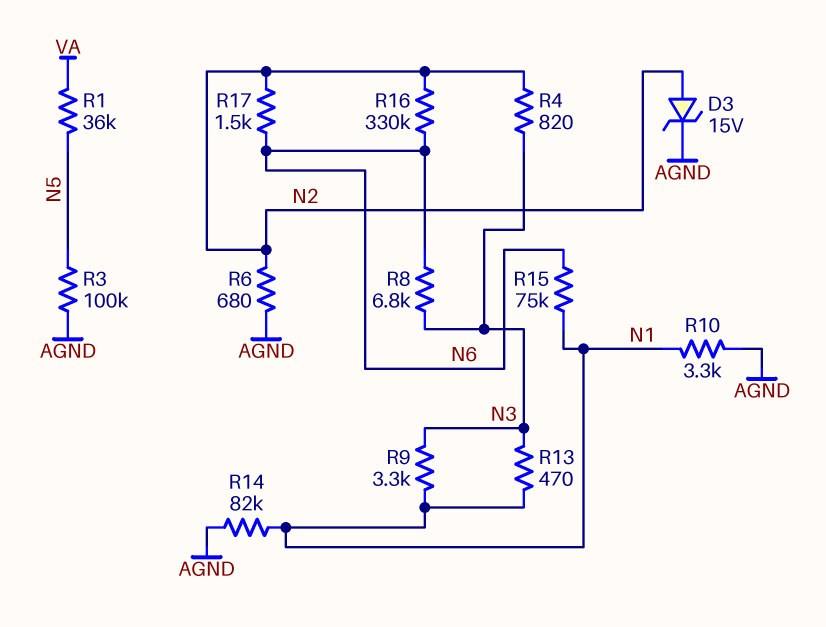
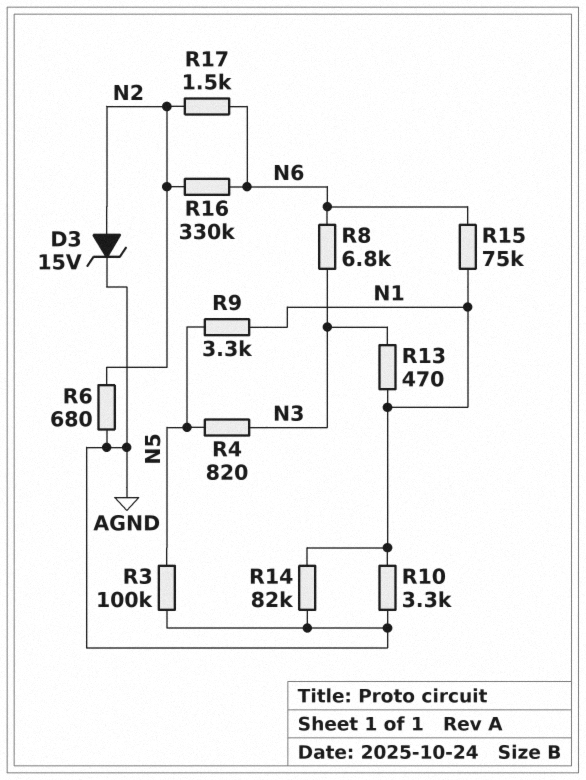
R1: 36k (N5, VA) -> none
R4: 820 (N2, N3) -> 820 (N3, N5)
R9: 3.3k (N1, N3) -> 3.3k (N1, N5)

